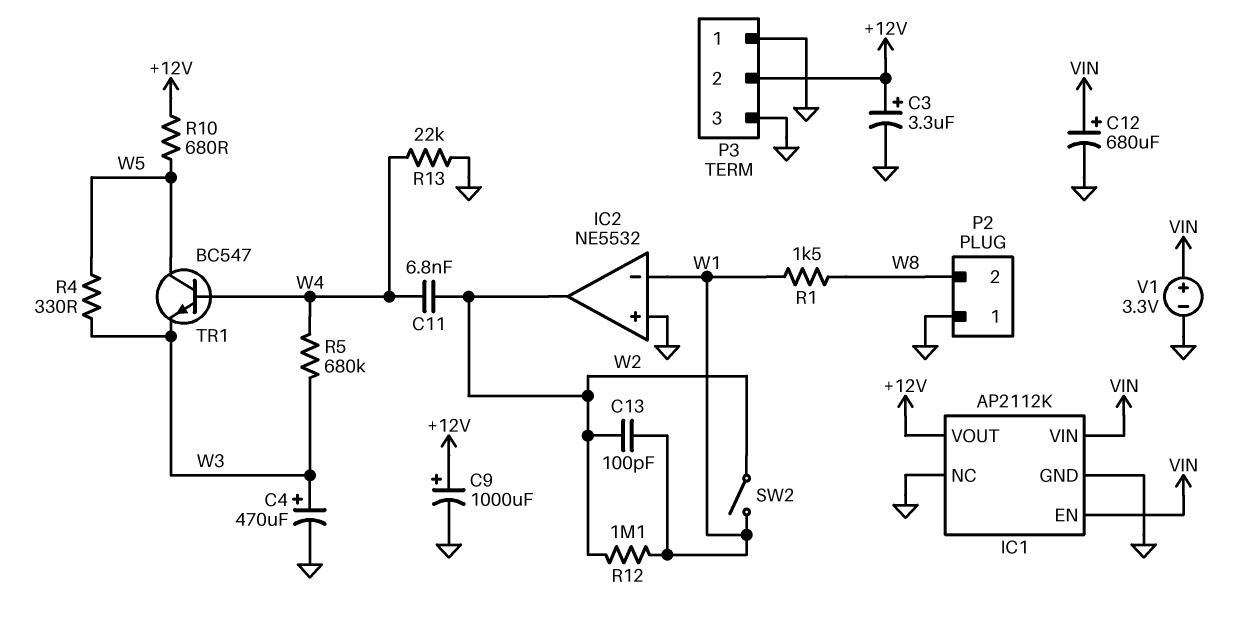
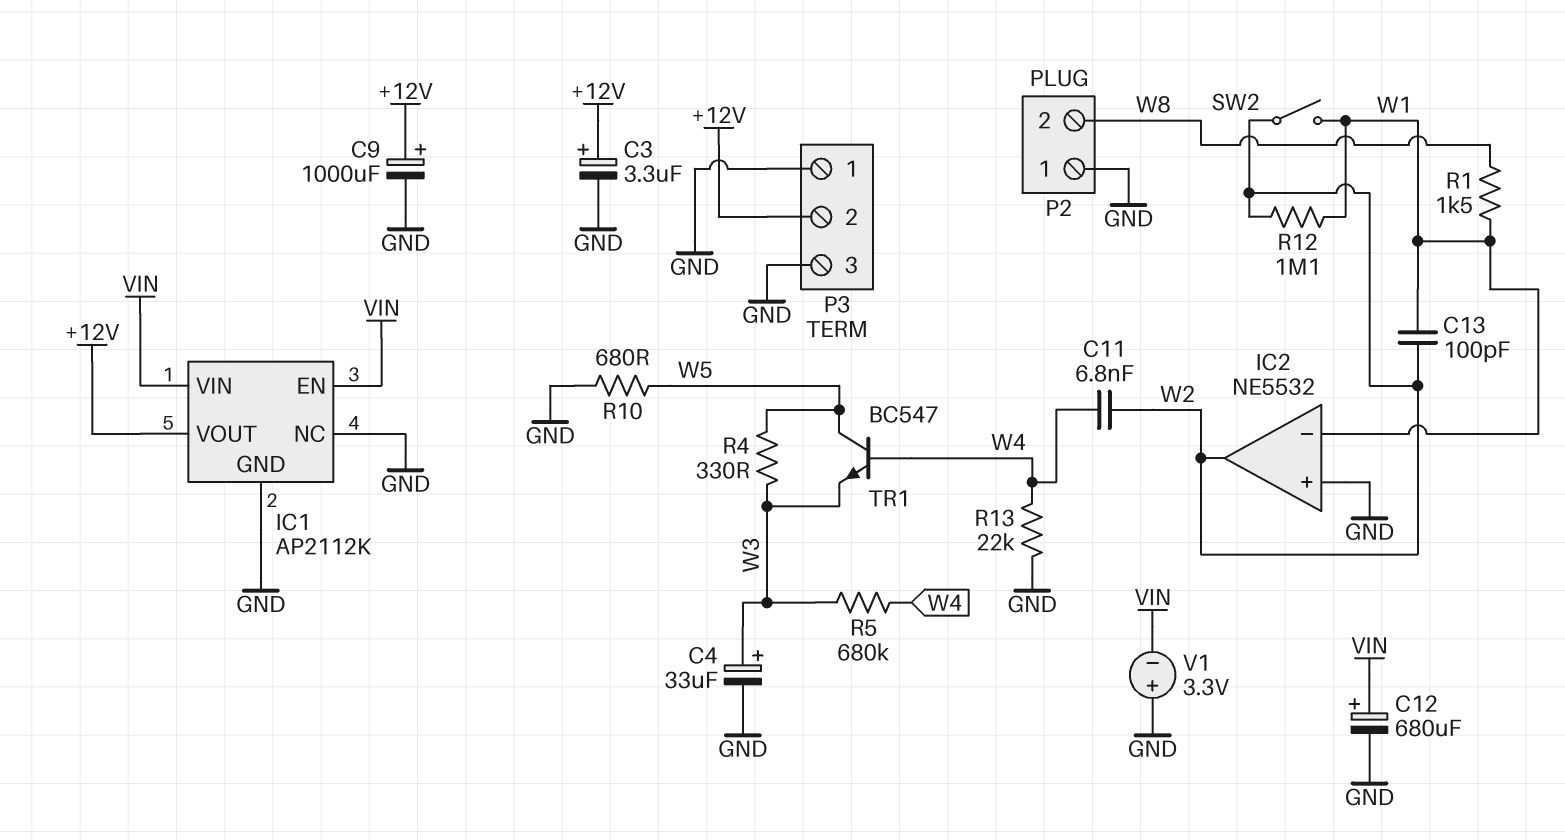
C4: 470uF (plus W3, minus GND) -> 33uF (plus W3, minus GND)
R10: 680 (+12V, W5) -> 680 (GND, W5)
V1: 3.3V (plus VIN, minus GND) -> 3.3V (plus GND, minus VIN)

